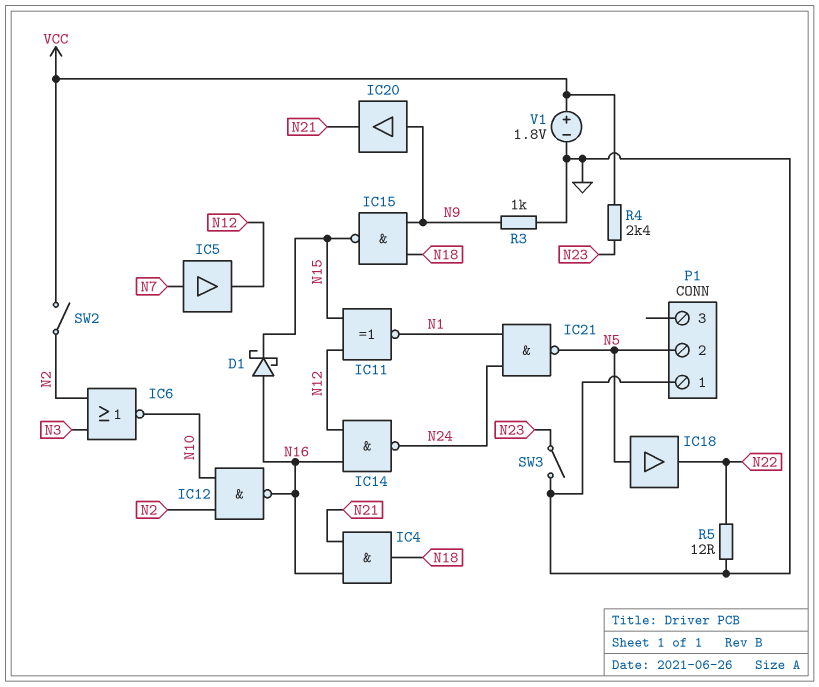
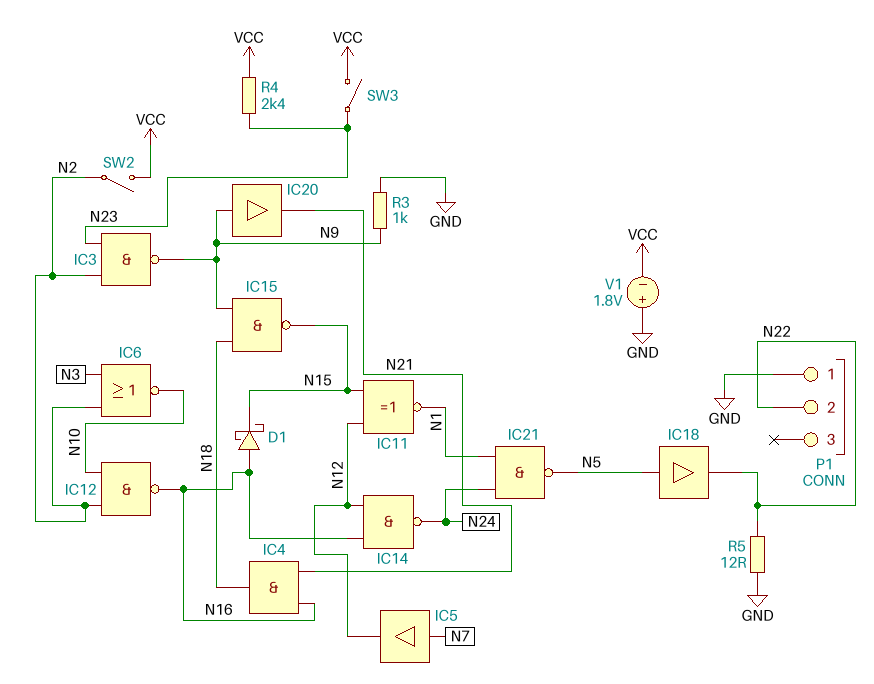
IC3: none -> NAND (in N2, in N23, out N9)
P1 pin 2: N5 -> N22
SW3: switch (GND, N23) -> switch (N23, VCC)
V1: 1.8V (plus VCC, minus GND) -> 1.8V (plus GND, minus VCC)

